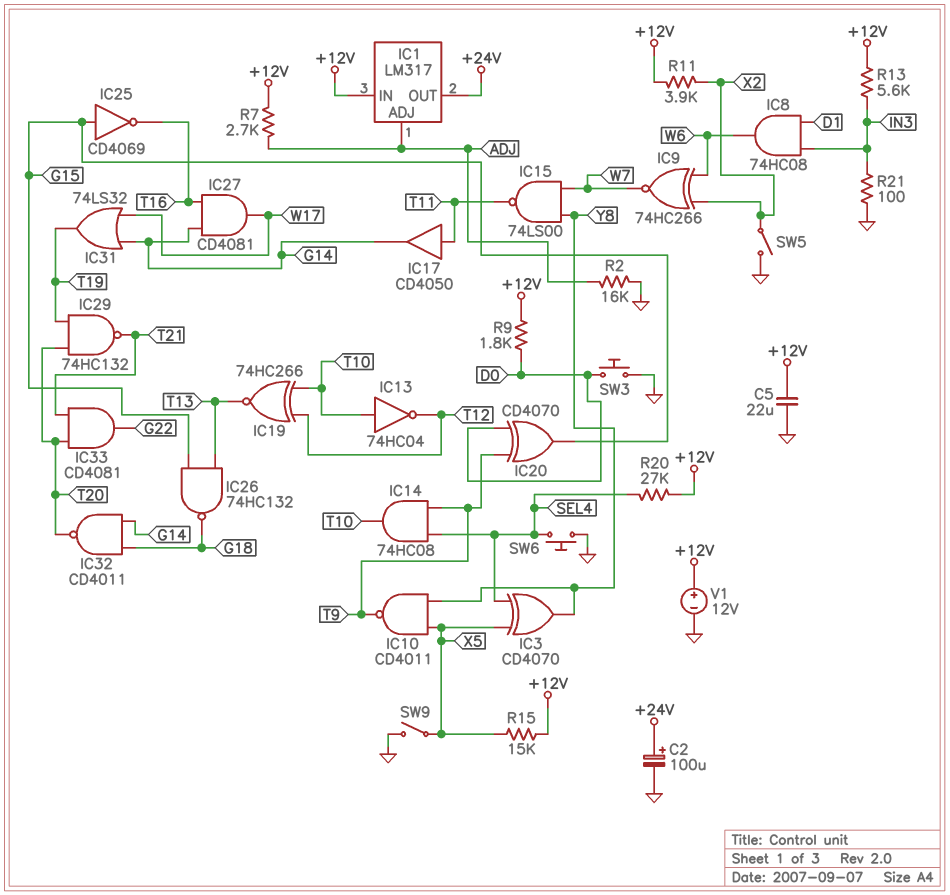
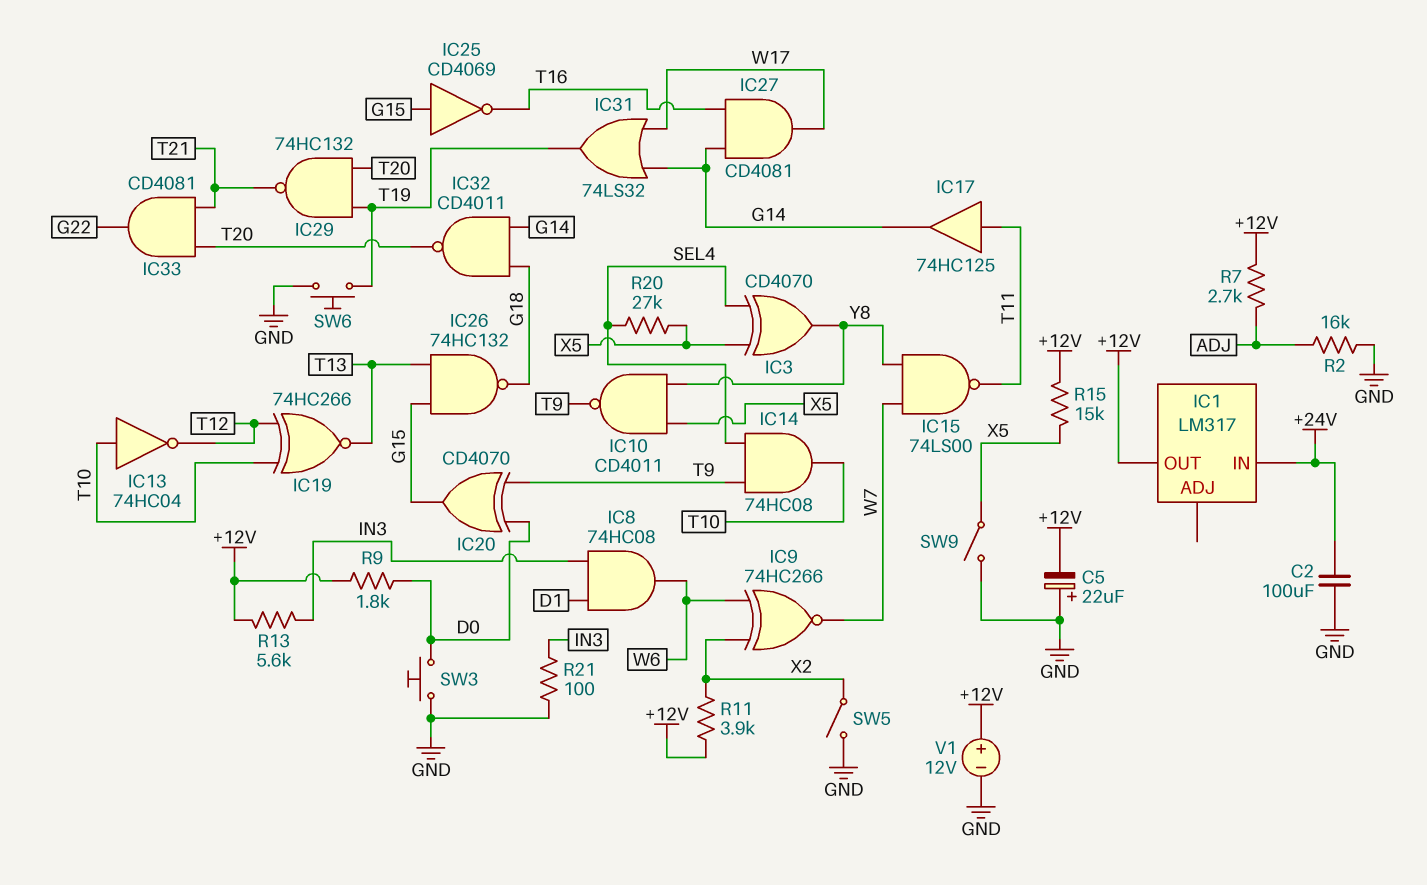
C2: 100uF (plus +24V, minus GND) -> 100uF (+24V, GND)
C5: 22uF (+12V, GND) -> 22uF (plus GND, minus +12V)
IC1 pin ADJ: ADJ -> none
IC1 pin IN: +12V -> +24V
IC1 pin OUT: +24V -> +12V
IC17: buffer CD4050 (in T11, out G14) -> buffer 74HC125 (in T11, out G14)
R20: 27k (+12V, SEL4) -> 27k (SEL4, X5)
SW6: button (GND, SEL4) -> button (GND, T19)

